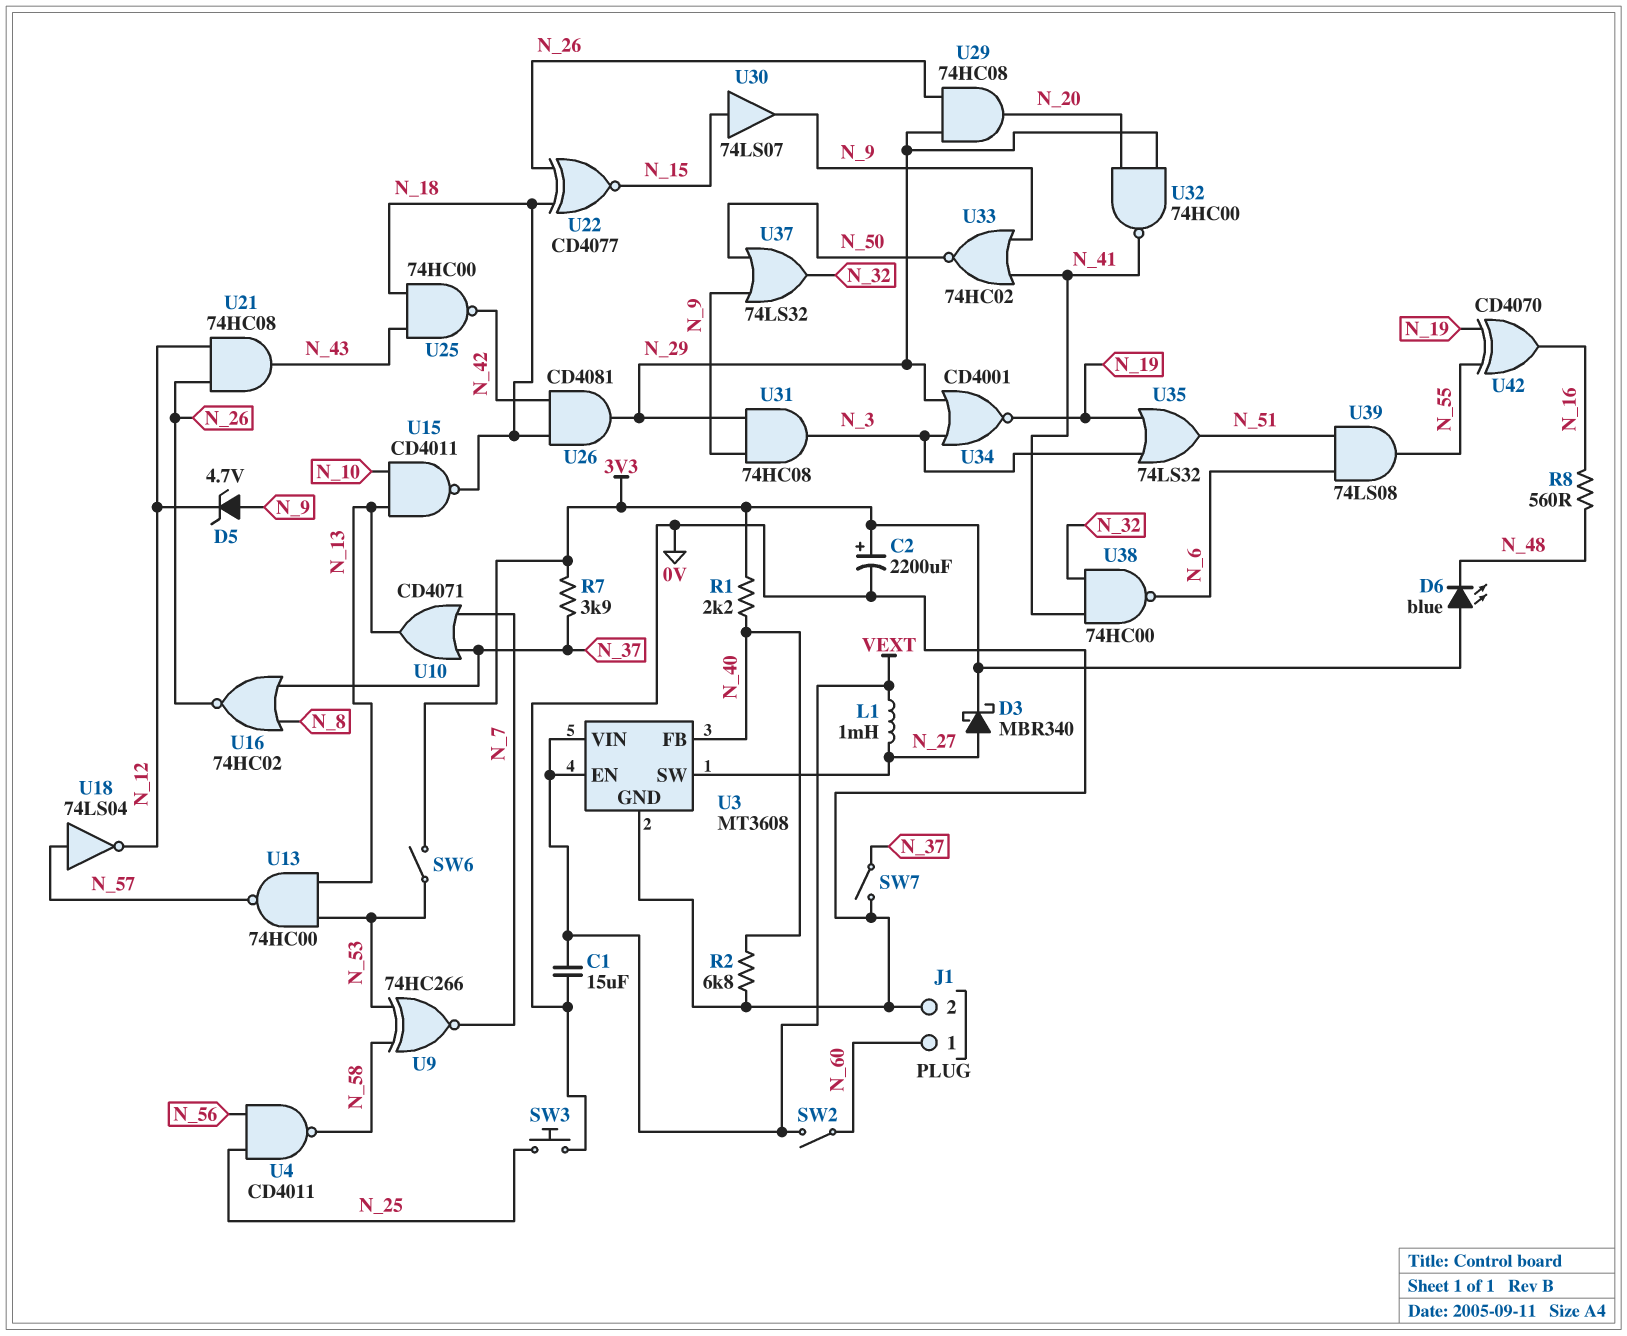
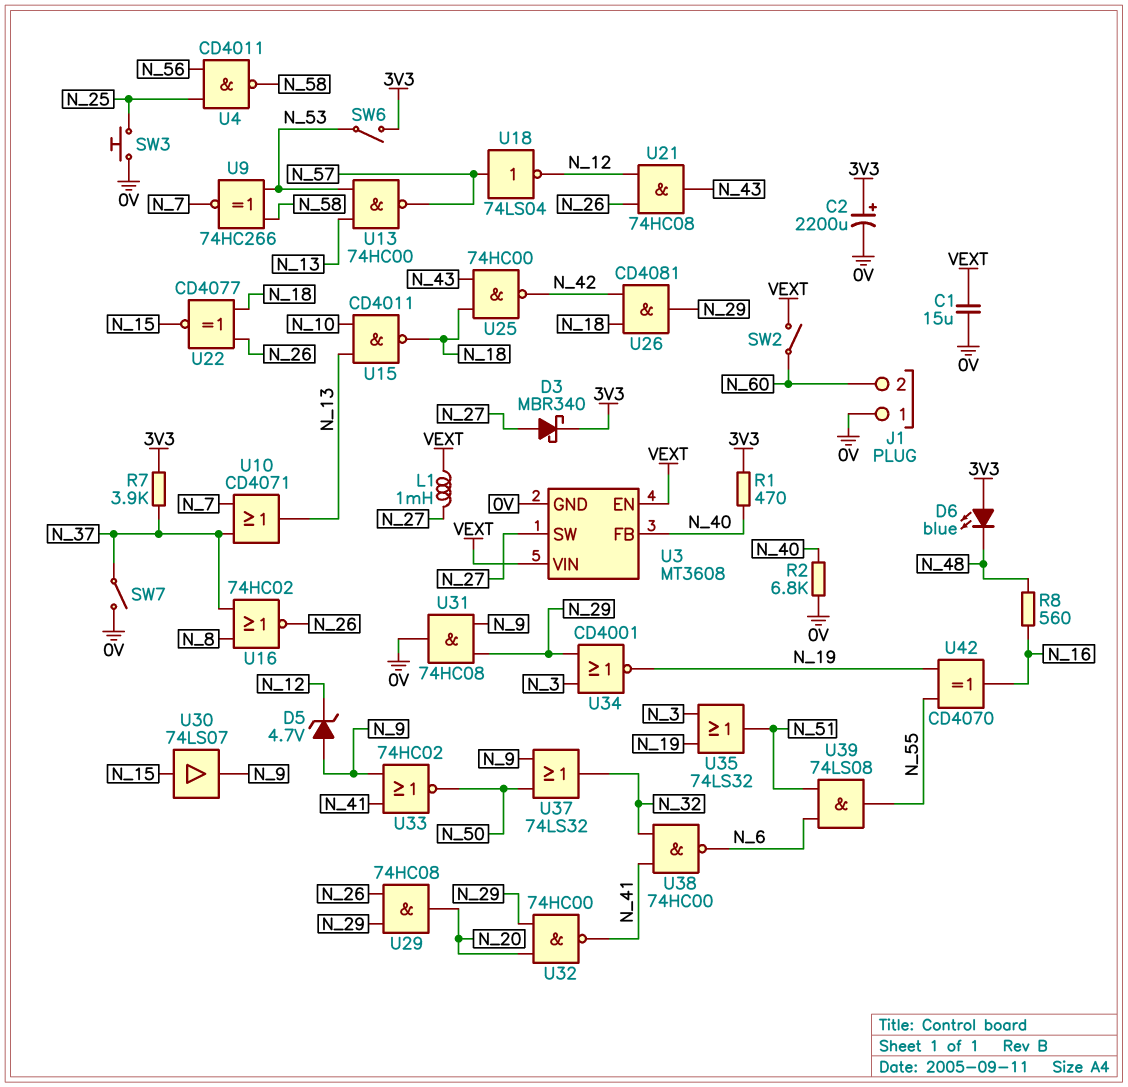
J1 pin 1: N_60 -> 0V
J1 pin 2: 0V -> N_60
R1: 2.2k (3V3, N_40) -> 470 (3V3, N_40)
U31: AND 74HC08 (in N_9, in N_29, out N_3) -> AND 74HC08 (in N_9, in N_29, out 0V)

